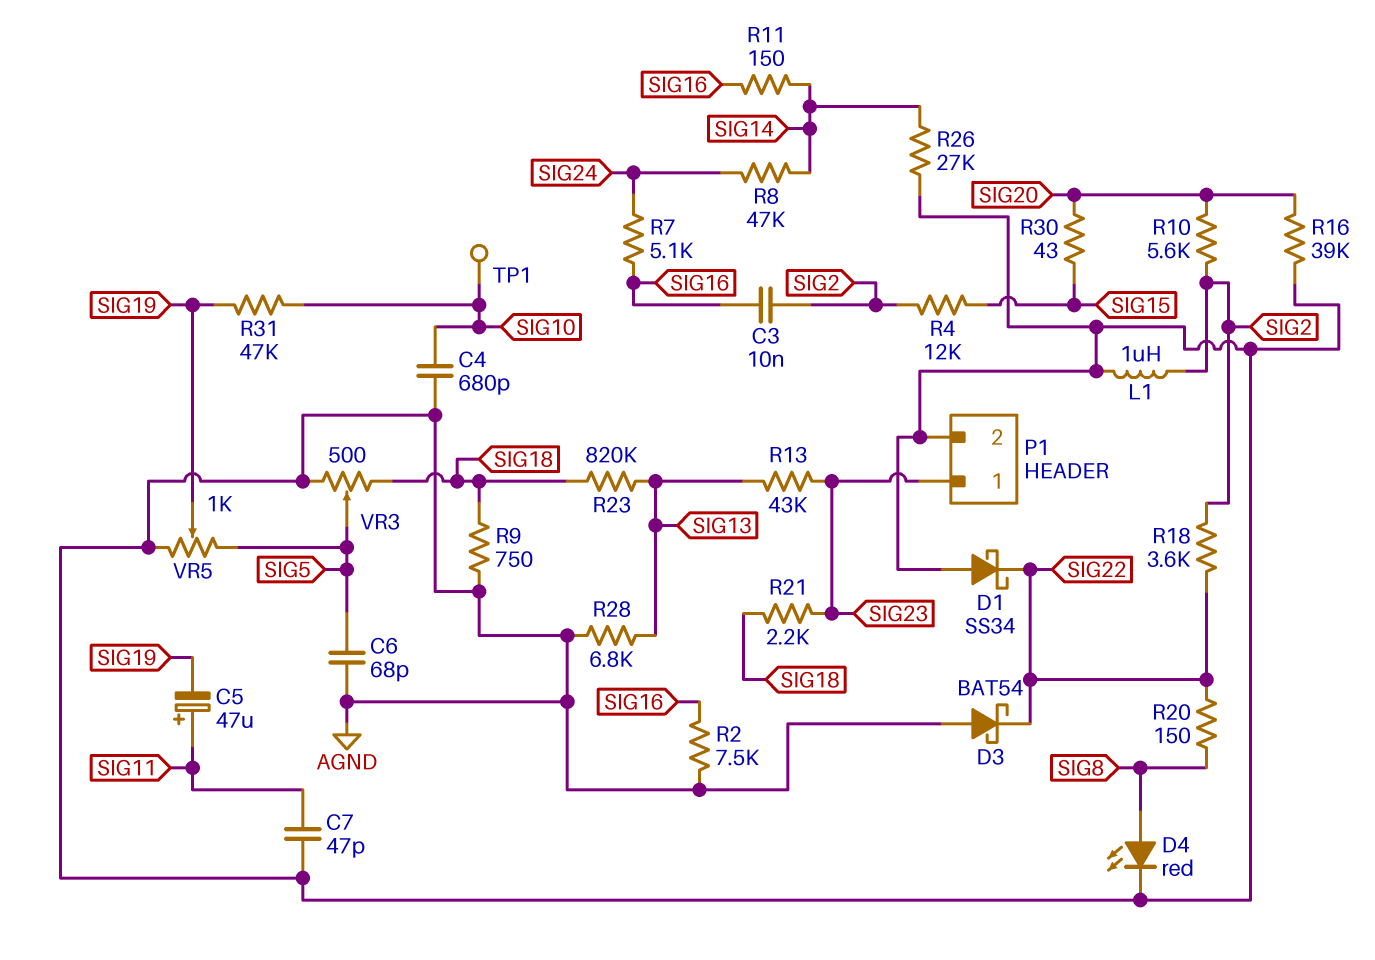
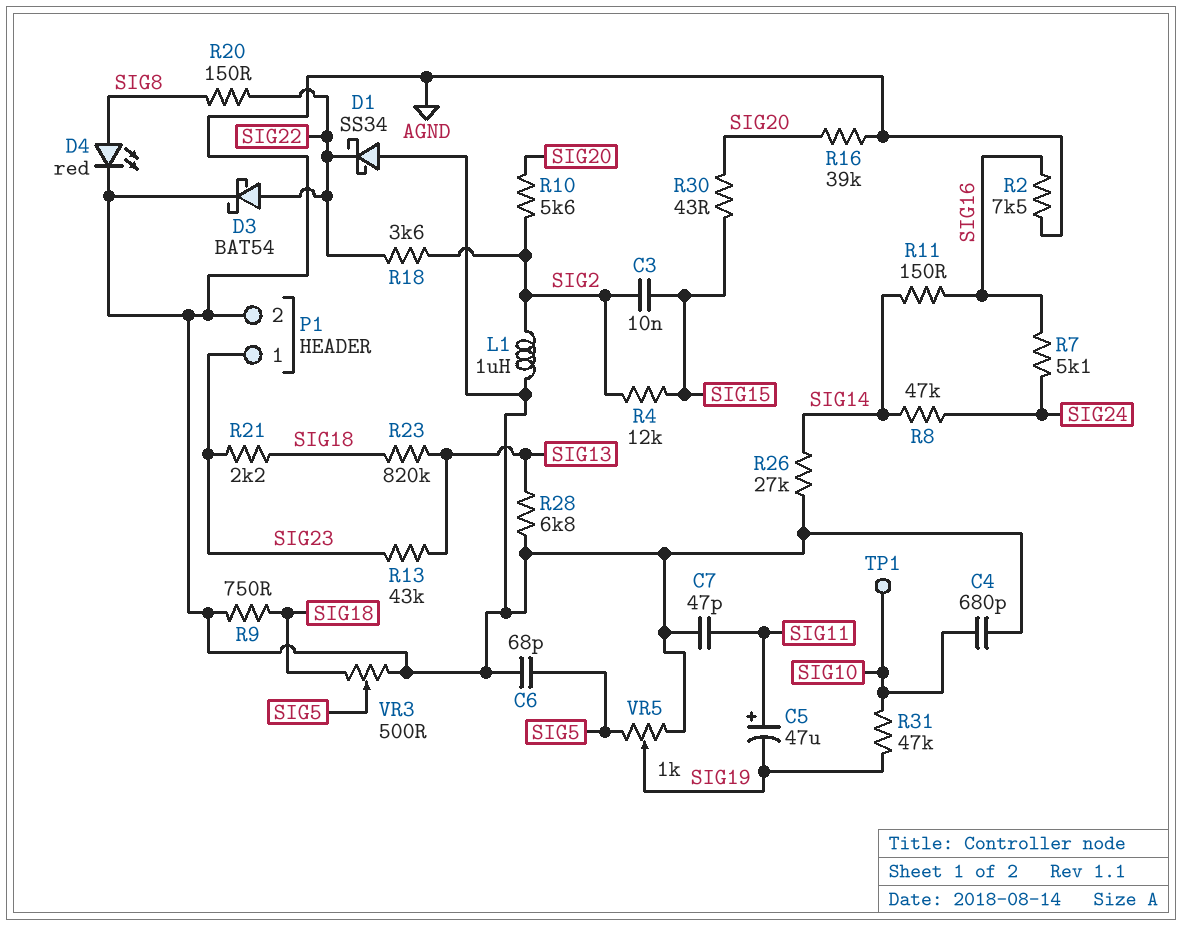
C3: 10nF (SIG2, SIG16) -> 10nF (SIG2, SIG15)
D3: schottky BAT54 (A AGND, K SIG22) -> schottky BAT54 (A SIG22, K AGND)

